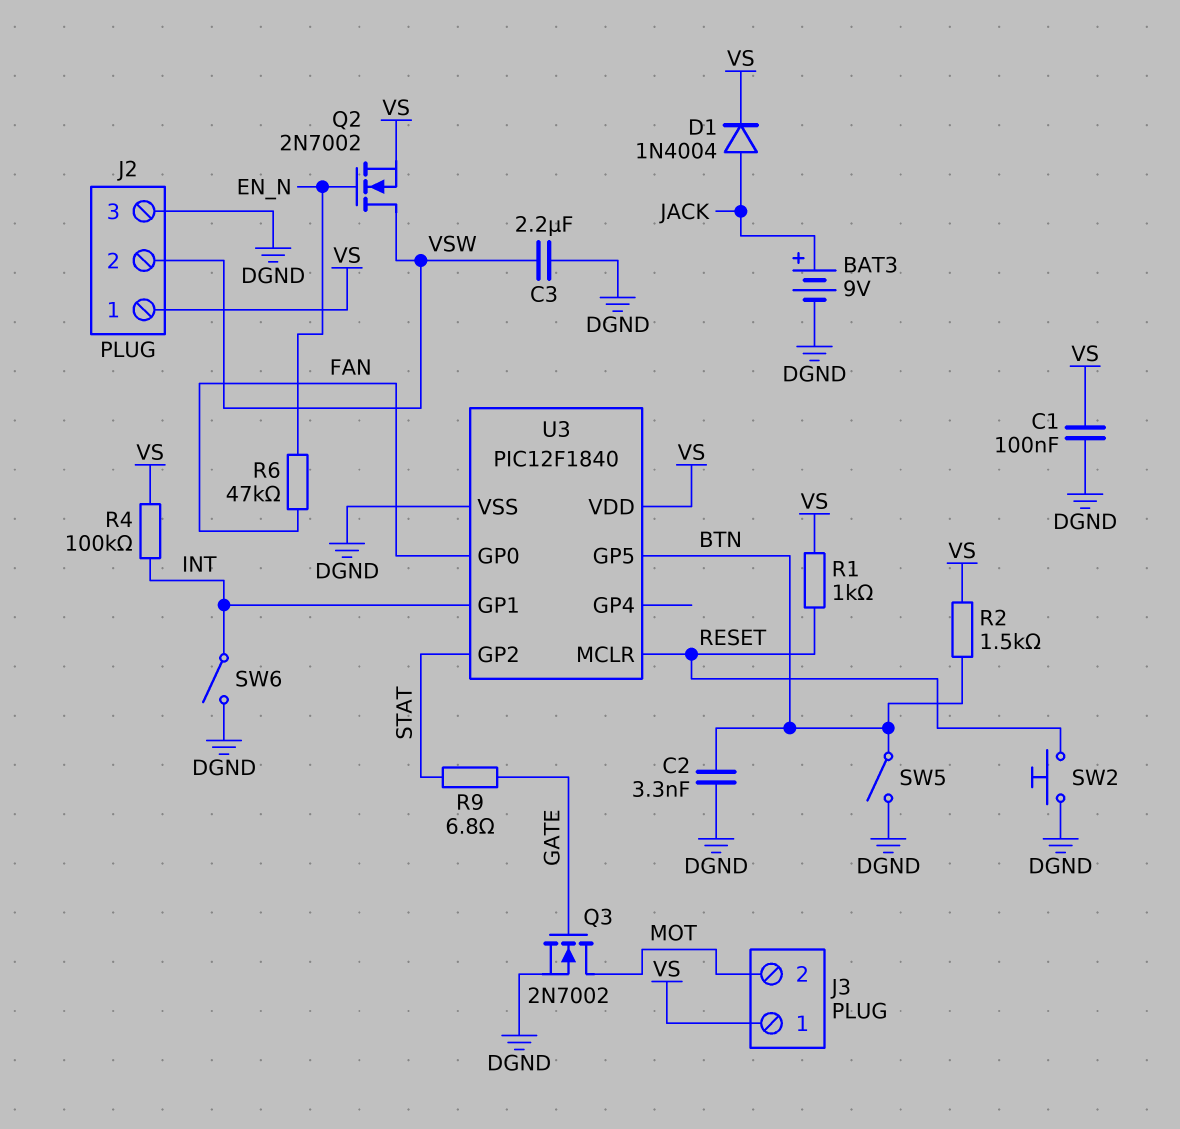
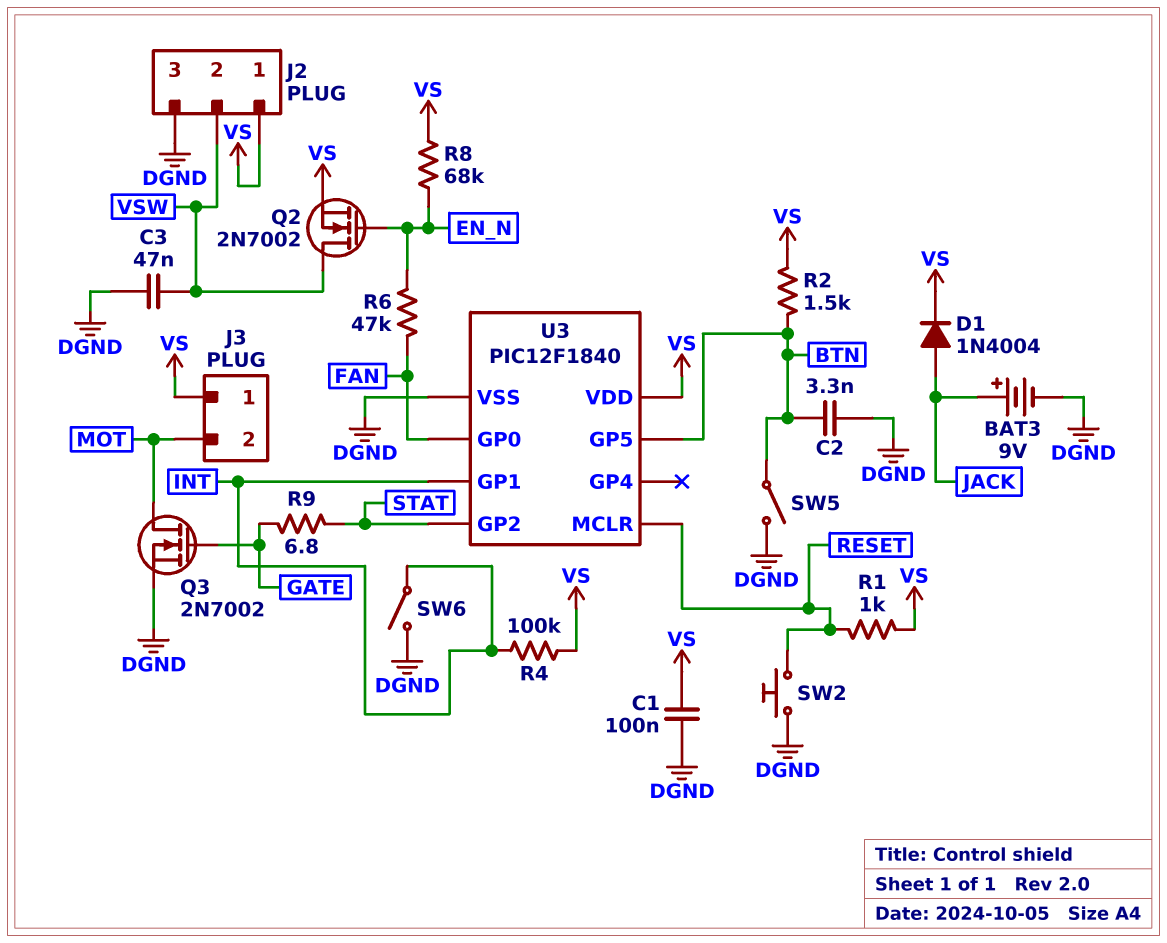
C3: 2.2uF (DGND, VSW) -> 47nF (DGND, VSW)
R8: none -> 68k (EN_N, VS)

